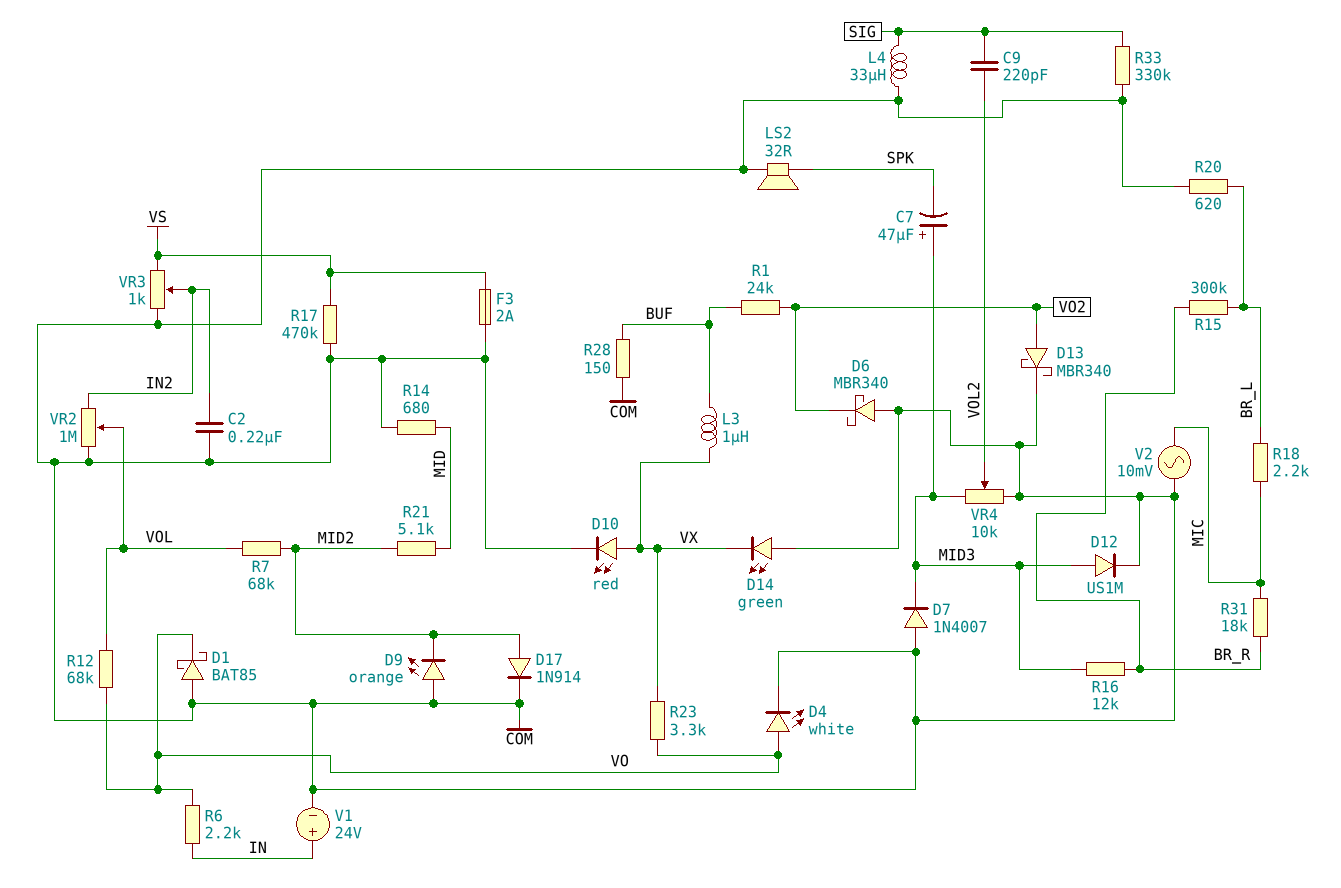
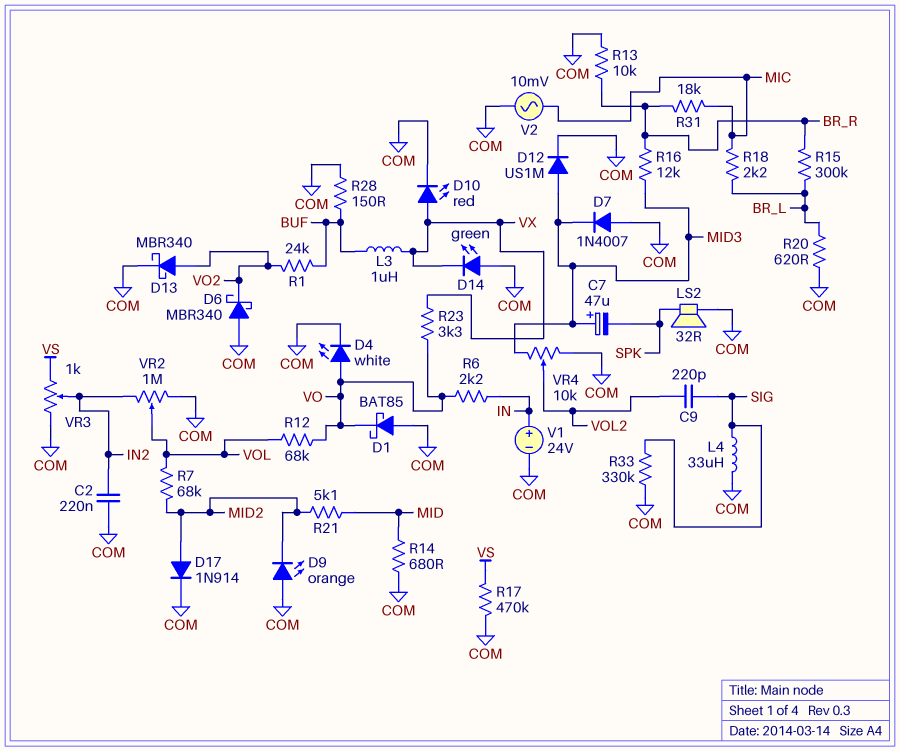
F3: 2A (COM, VS) -> none
R13: none -> 10k (BR_R, COM)

